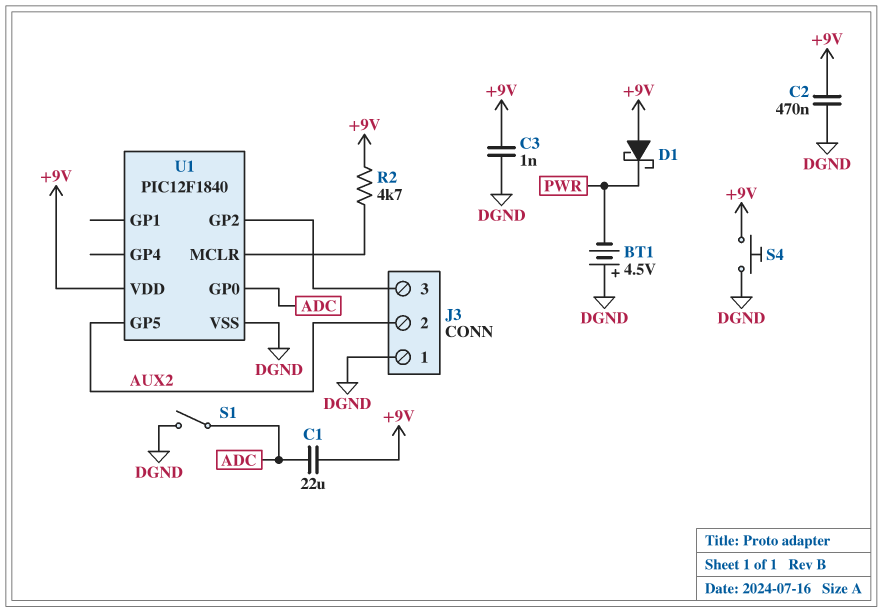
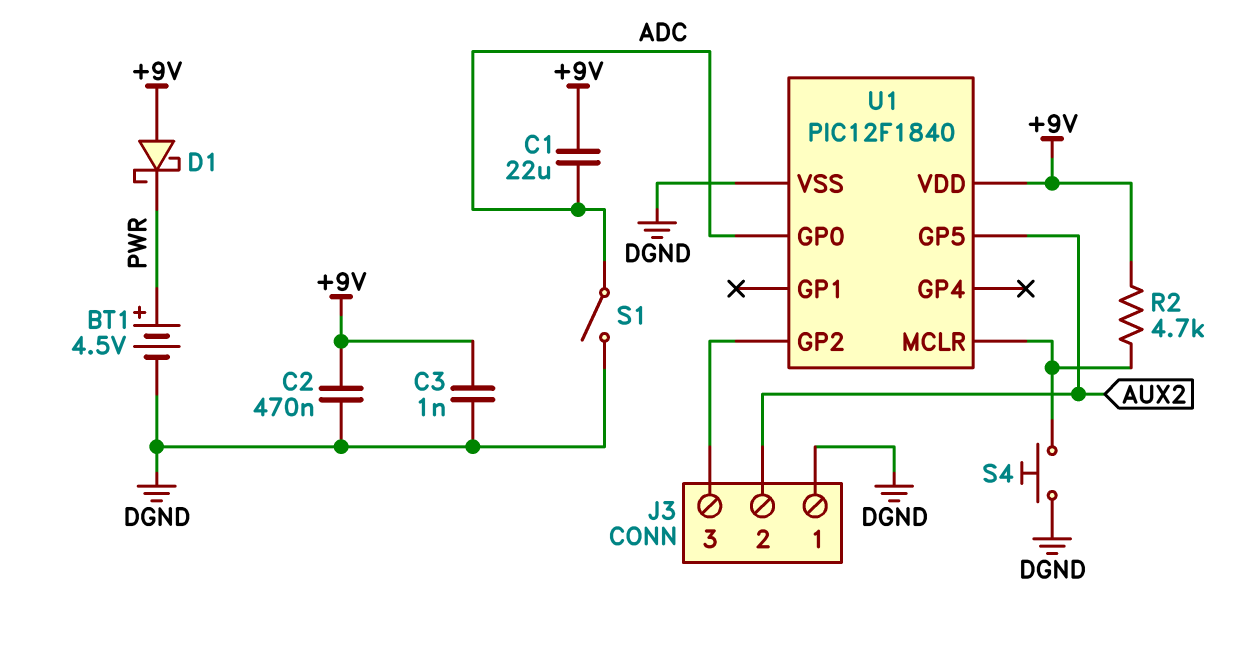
BT1: 4.5V (plus DGND, minus PWR) -> 4.5V (plus PWR, minus DGND)
S4: button (+9V, DGND) -> button (DGND, U1/MCLR)

